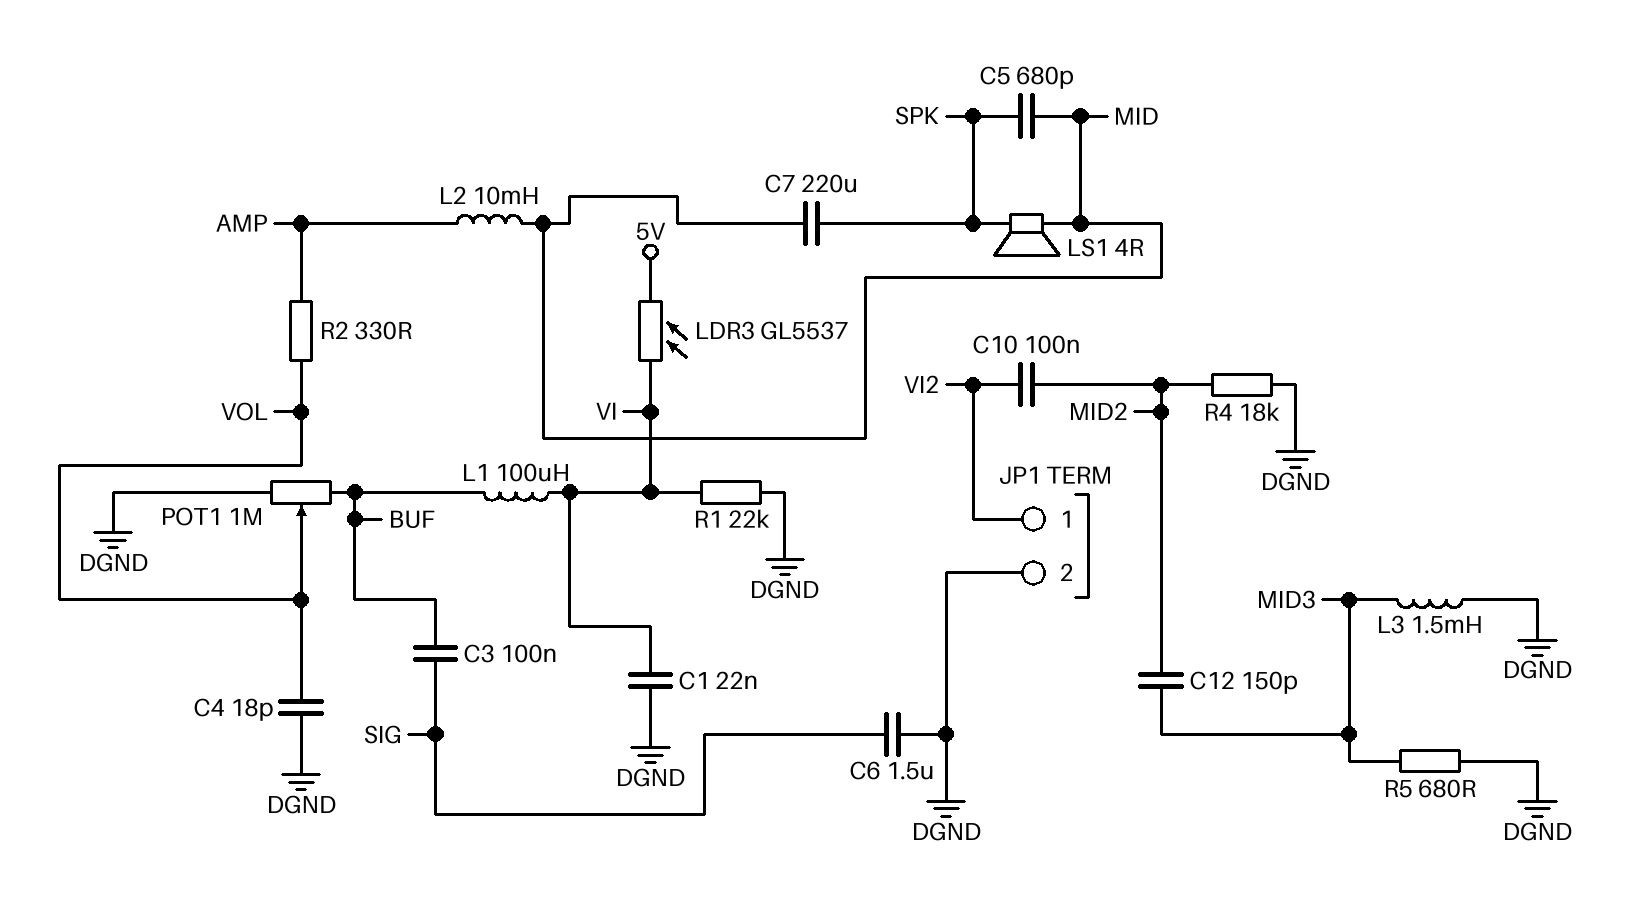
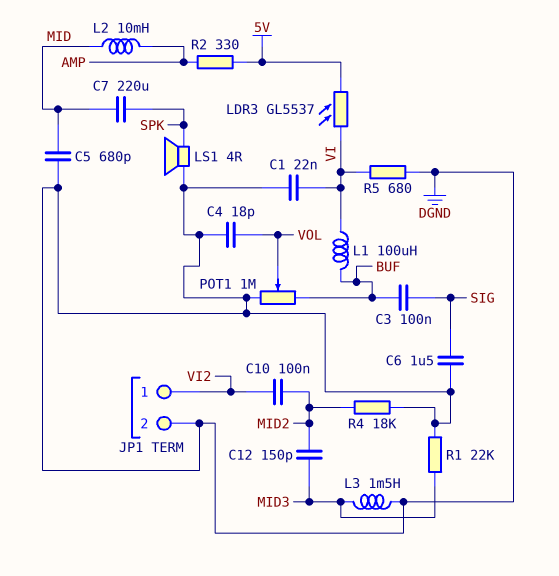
C5: 680pF (MID, SPK) -> 680pF (DGND, MID)
LS1: speaker 4R (MID, SPK) -> speaker 4R (DGND, SPK)
R1: 22k (DGND, VI) -> 22k (DGND, MID3)
R2: 330 (AMP, VOL) -> 330 (5V, AMP)
R5: 680 (DGND, MID3) -> 680 (DGND, VI)

